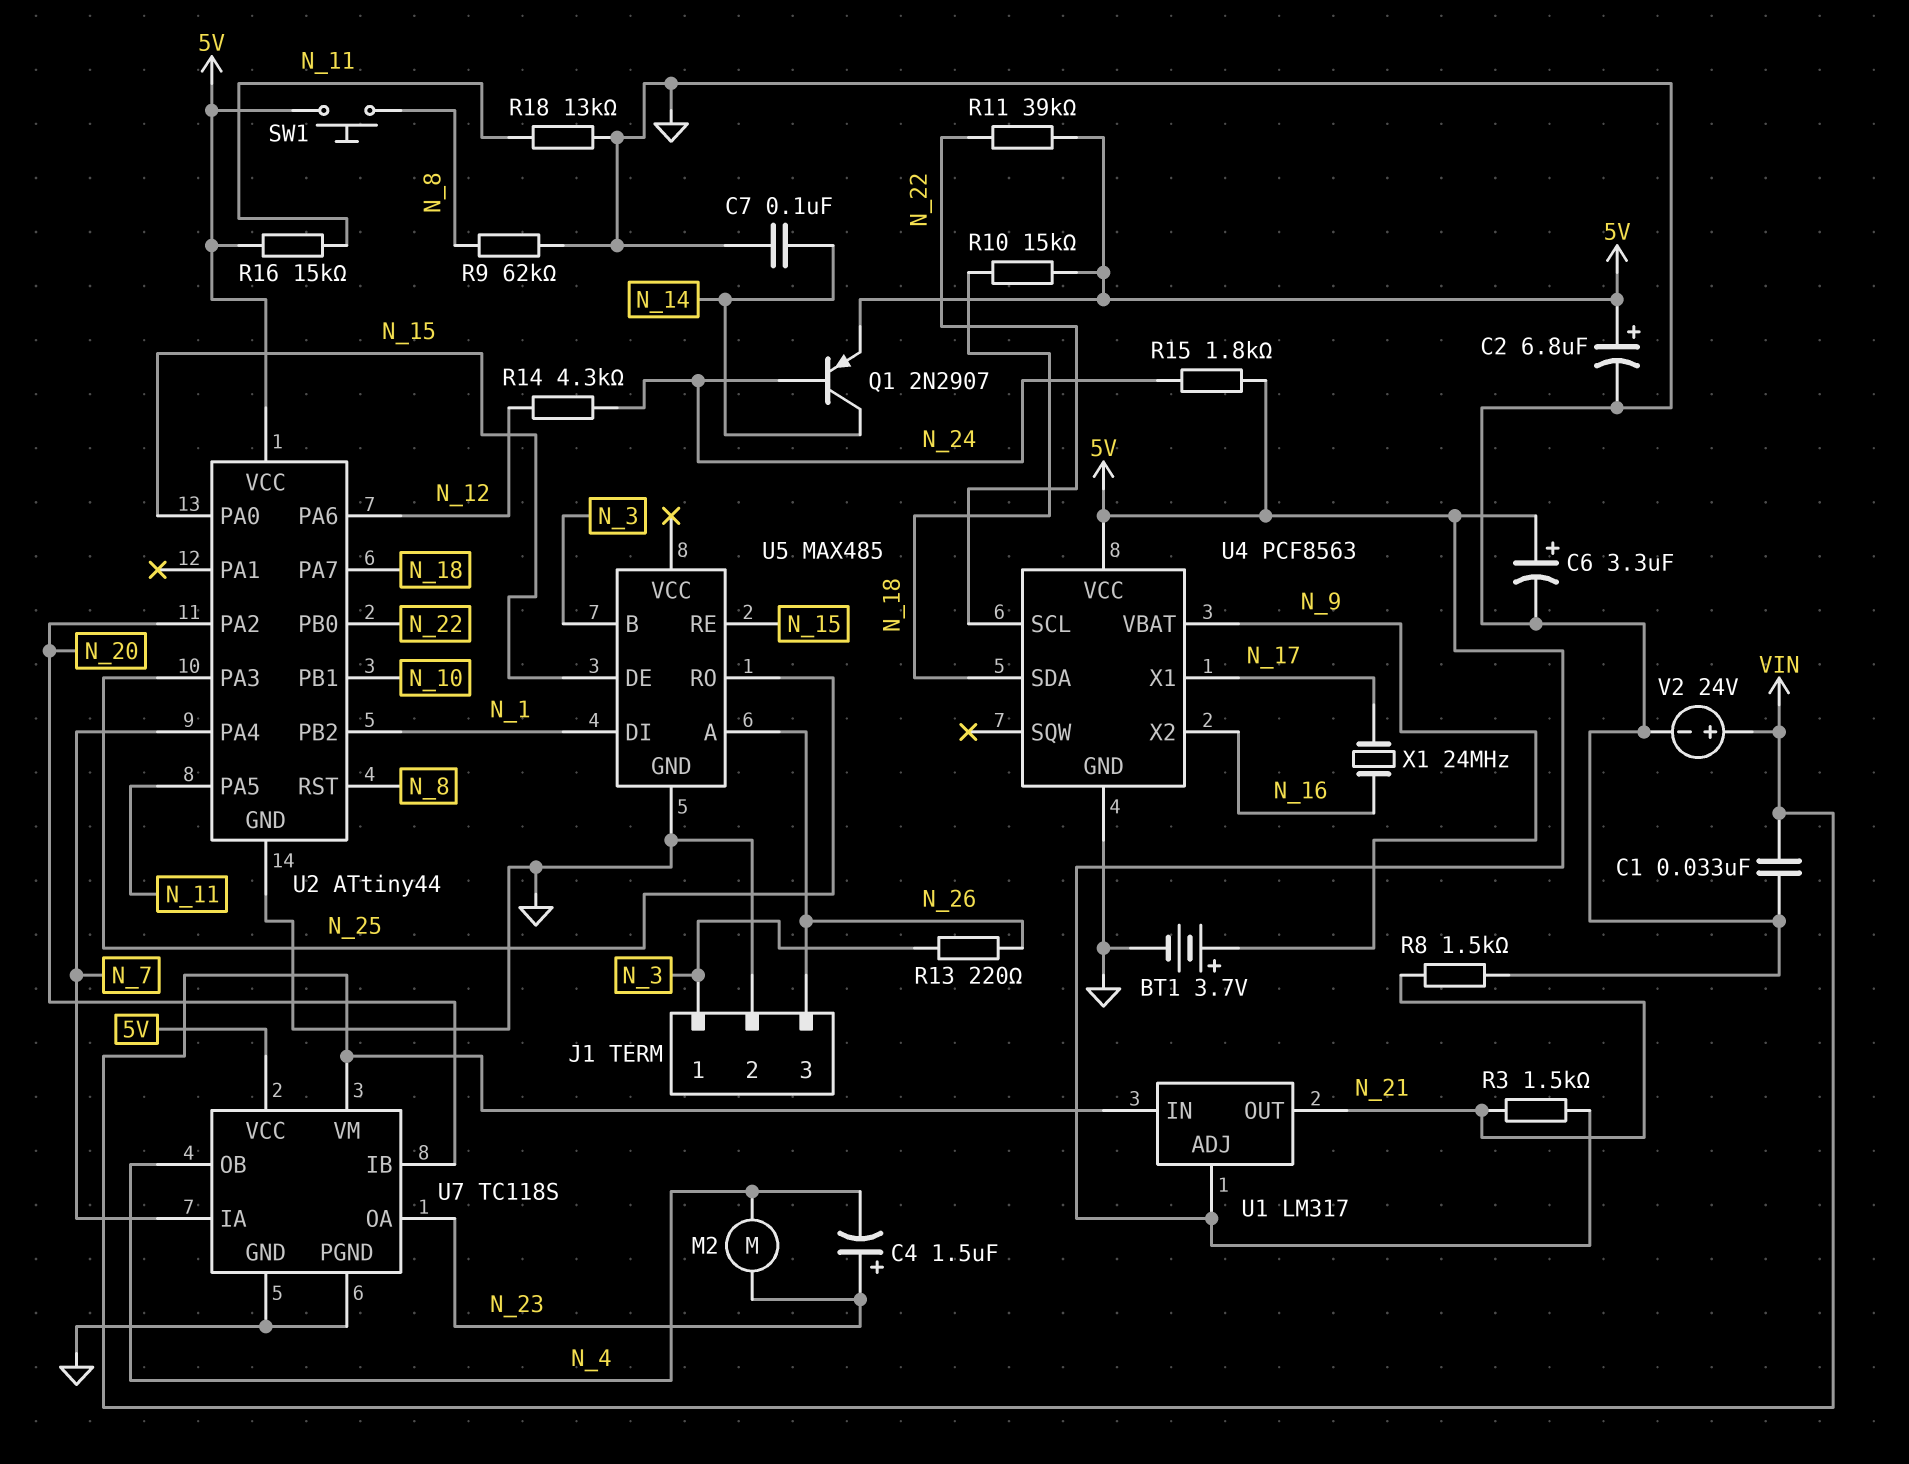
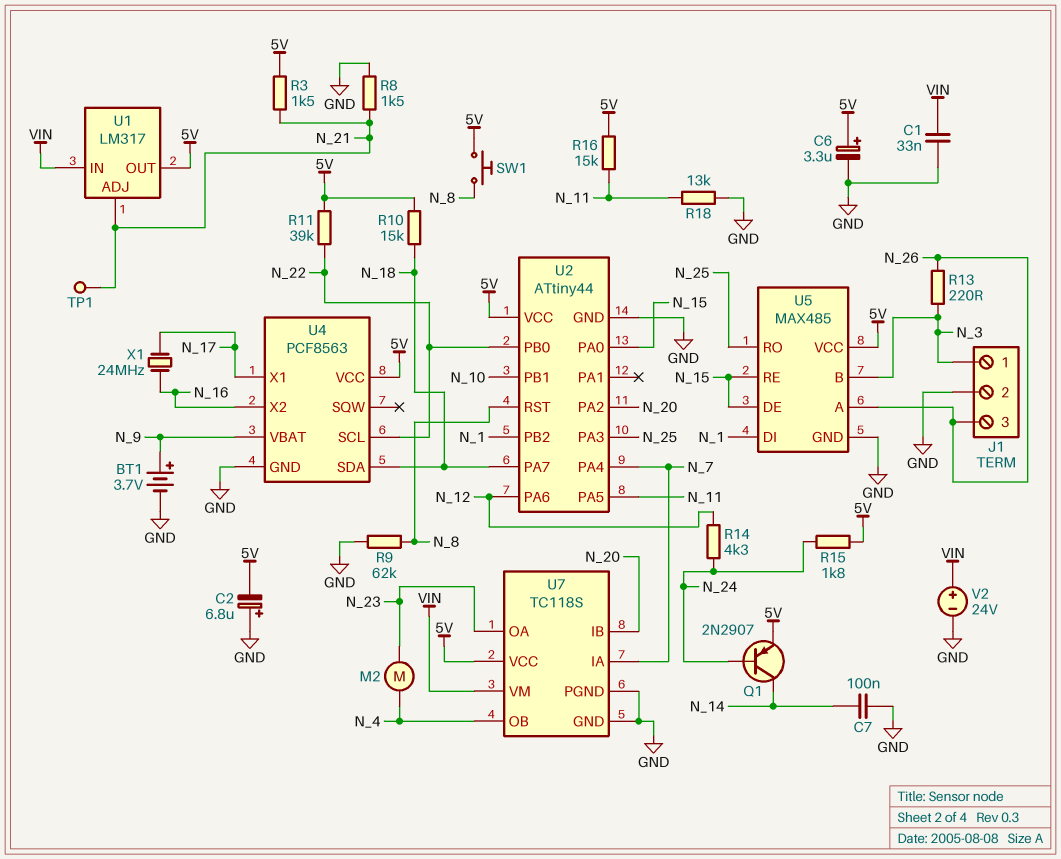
C2: 6.8uF (plus 5V, minus GND) -> 6.8uF (plus GND, minus 5V)
C4: 1.5uF (plus N_23, minus N_4) -> none
TP1: none -> test point (N_21)
U1 pin ADJ: 5V -> N_21
U1 pin OUT: N_21 -> 5V
U5 pin VCC: none -> 5V

